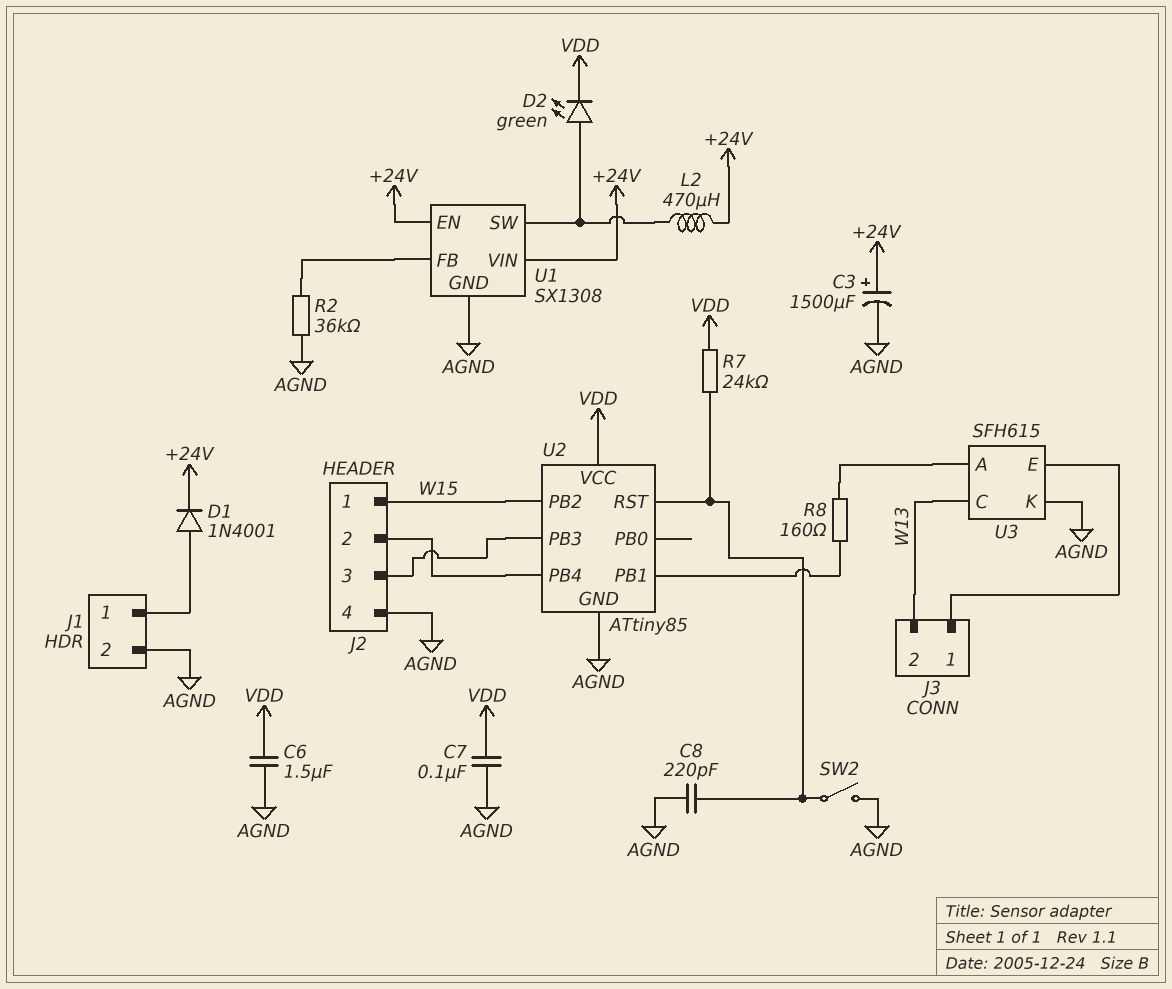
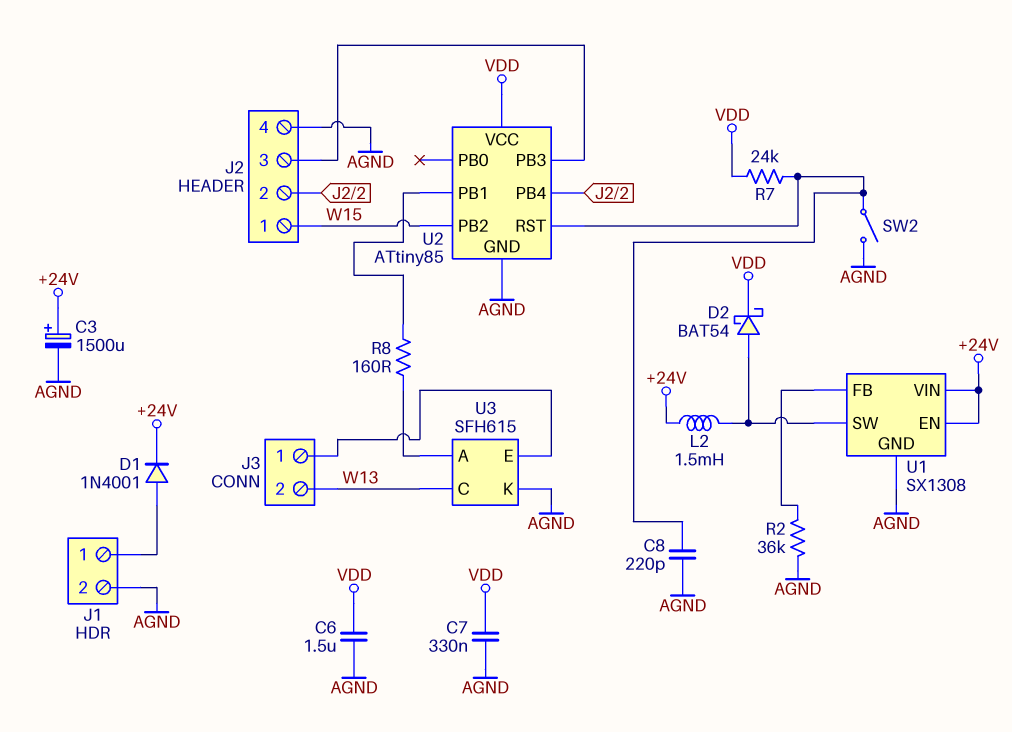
C7: 100nF (AGND, VDD) -> 330nF (AGND, VDD)
D2: LED green (A U1/SW, K VDD) -> schottky BAT54 (A U1/SW, K VDD)
L2: 470uH (+24V, U1/SW) -> 1.5mH (+24V, U1/SW)

